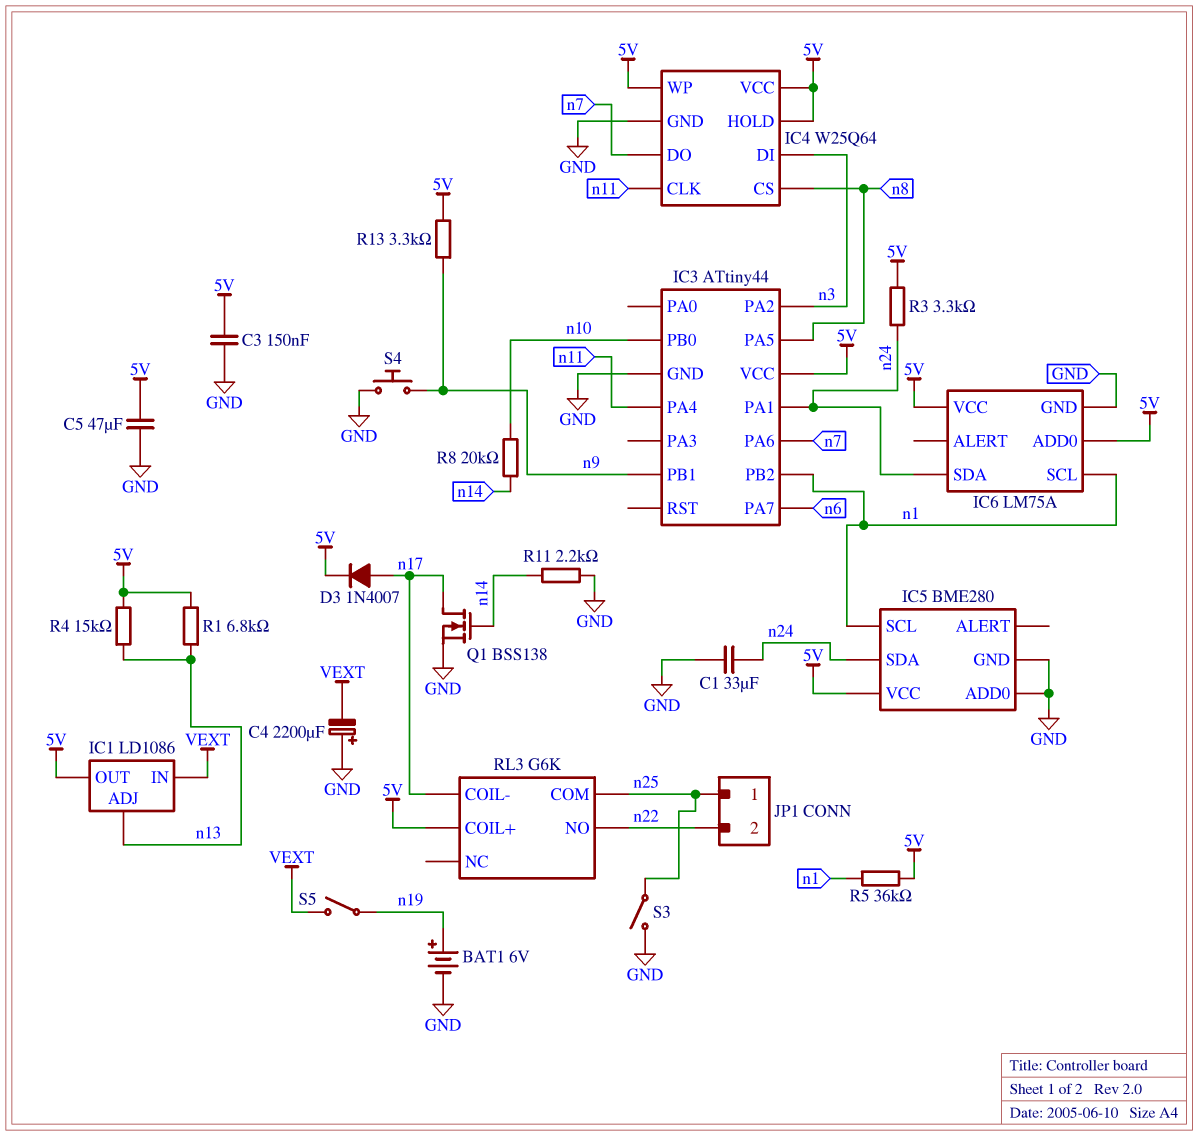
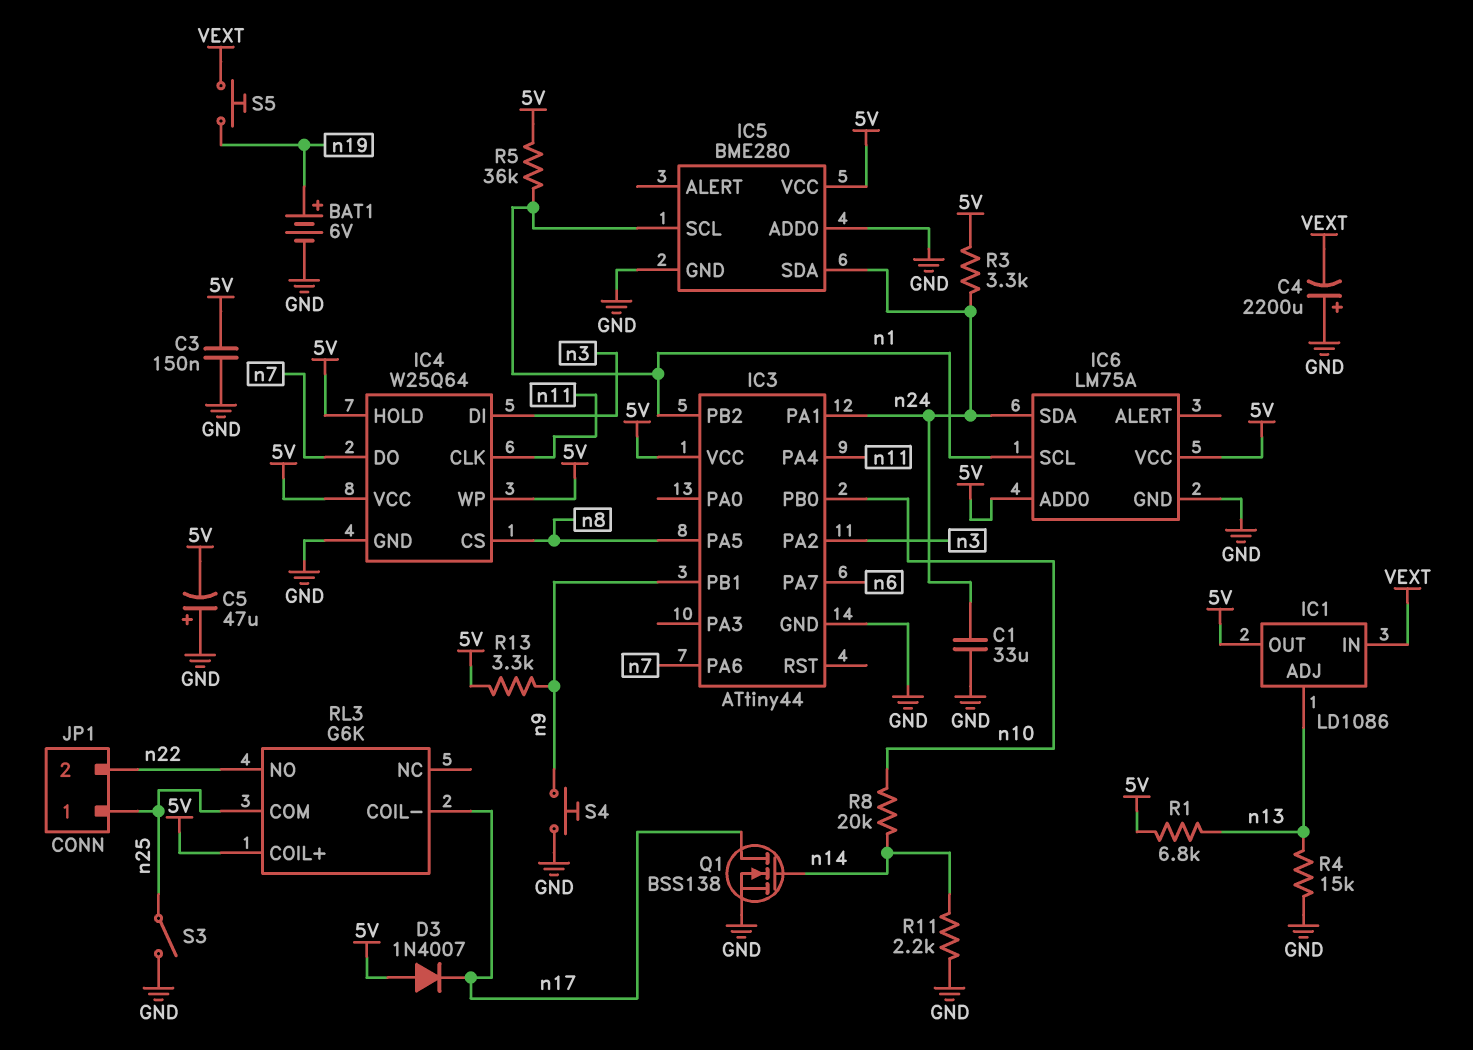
C5: 47uF (5V, GND) -> 47uF (plus GND, minus 5V)
D3: diode 1N4007 (A n17, K 5V) -> diode 1N4007 (A 5V, K n17)
R4: 15k (5V, n13) -> 15k (GND, n13)
S5: switch (VEXT, n19) -> button (VEXT, n19)

